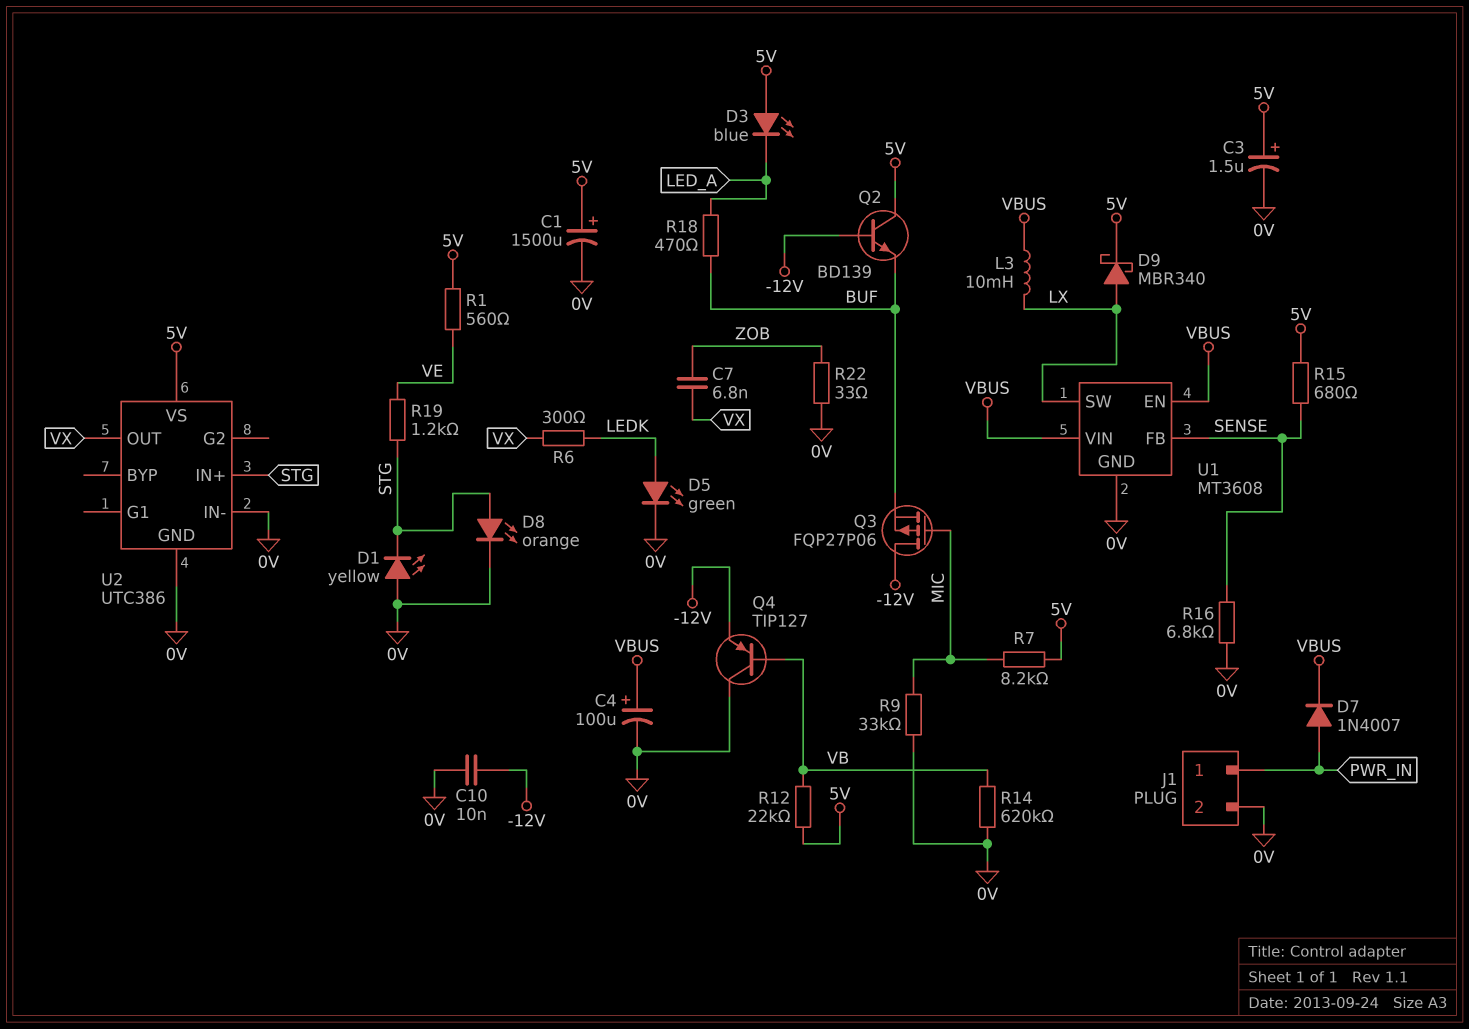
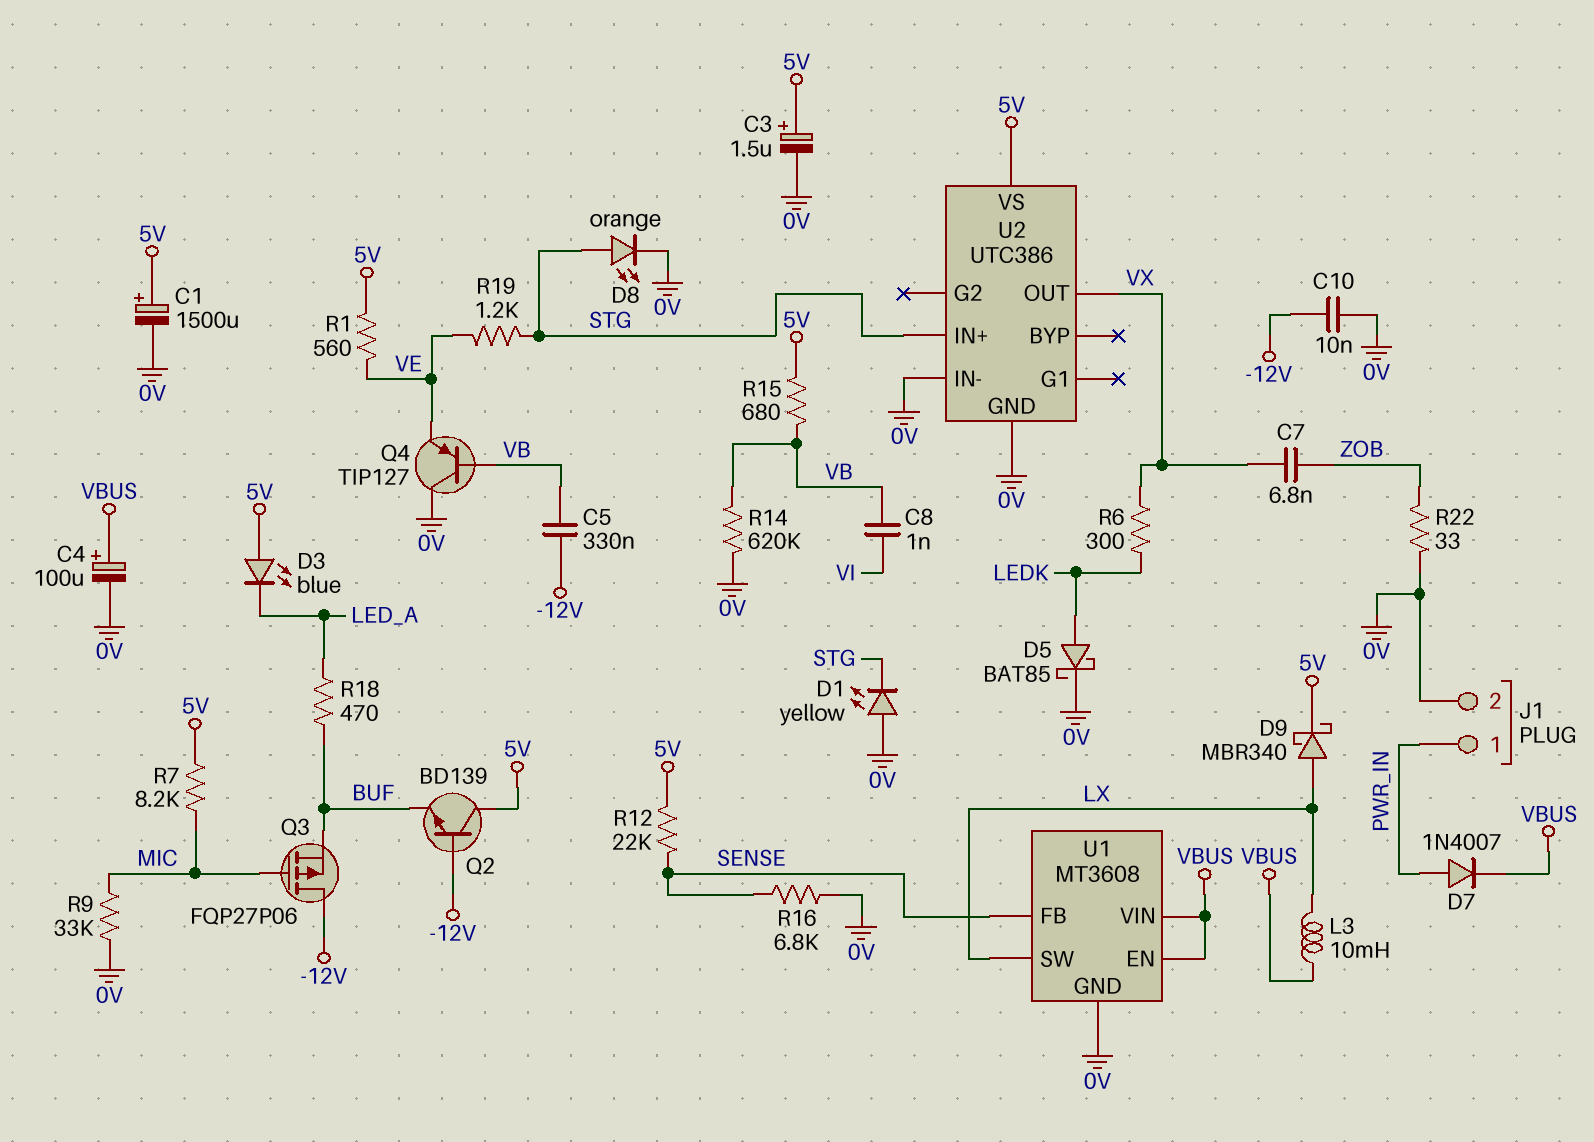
C5: none -> 330nF (-12V, VB)
C8: none -> 1nF (VB, VI)
D5: LED green (A LEDK, K 0V) -> schottky BAT85 (A LEDK, K 0V)
Q4: PNP TIP127 (B VB, C 0V, E -12V) -> PNP TIP127 (B VB, C 0V, E VE)
R12: 22k (5V, VB) -> 22k (5V, SENSE)
R15: 680 (5V, SENSE) -> 680 (5V, VB)

